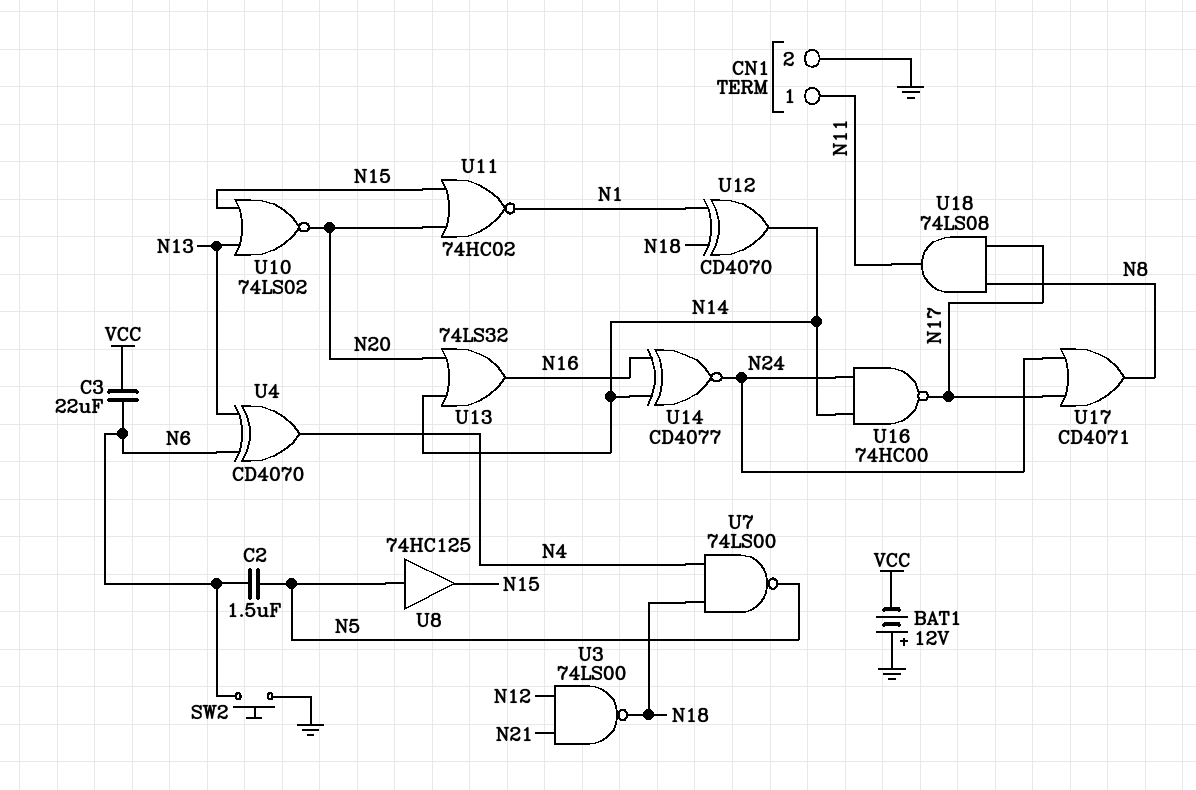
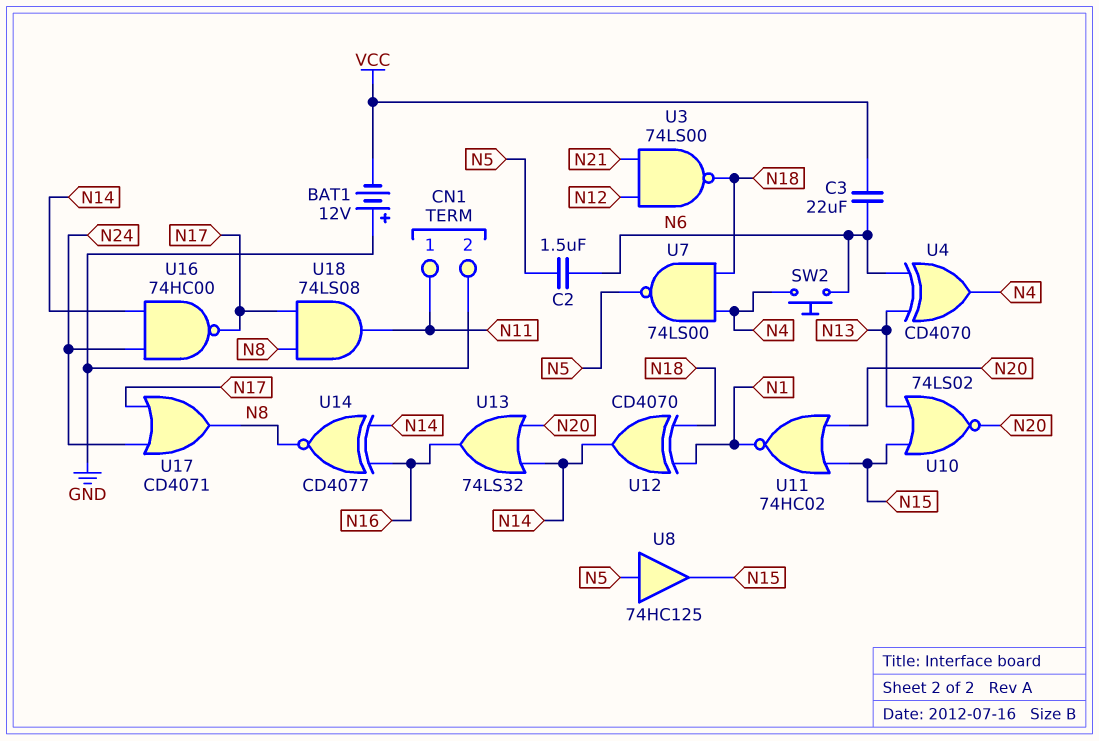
SW2: button (GND, N6) -> button (N4, N6)
U14: XNOR CD4077 (in N14, in N16, out N24) -> XNOR CD4077 (in N14, in N16, out N8)

